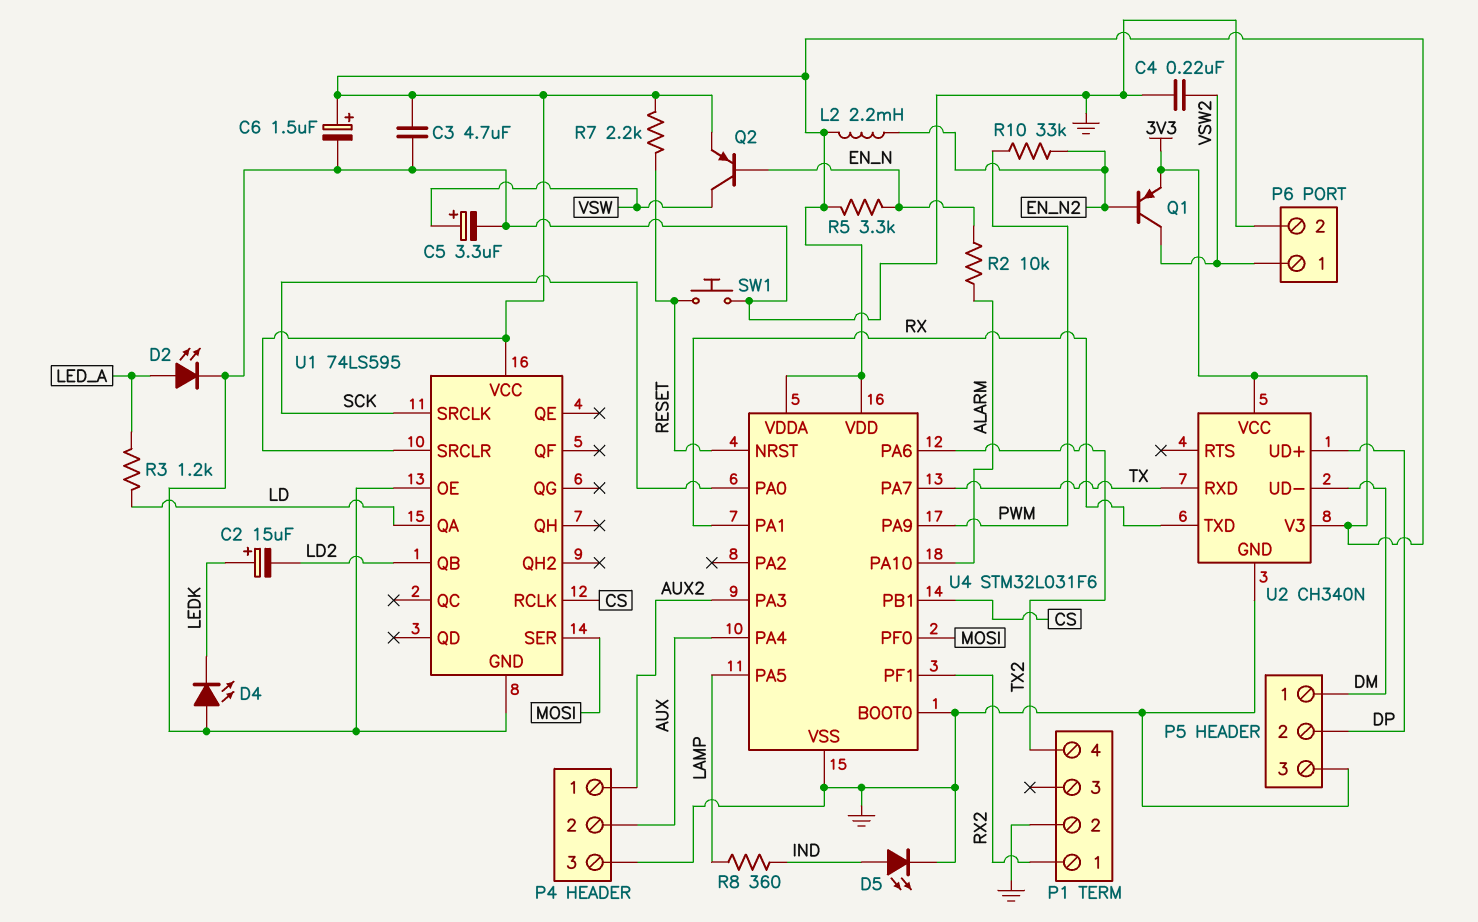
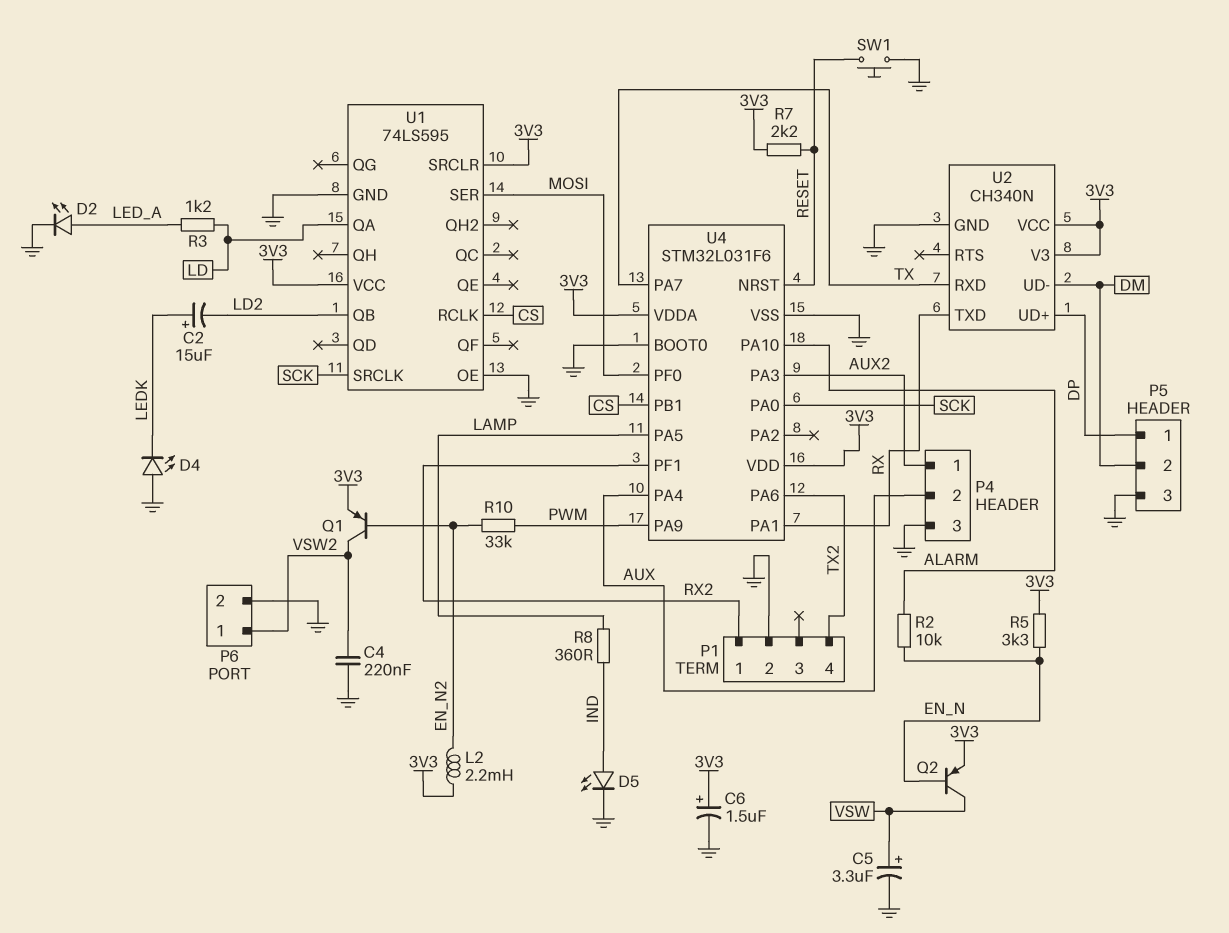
C3: 4.7uF (3V3, GND) -> none
P5 pin 1: DM -> DP
P5 pin 2: DP -> DM

